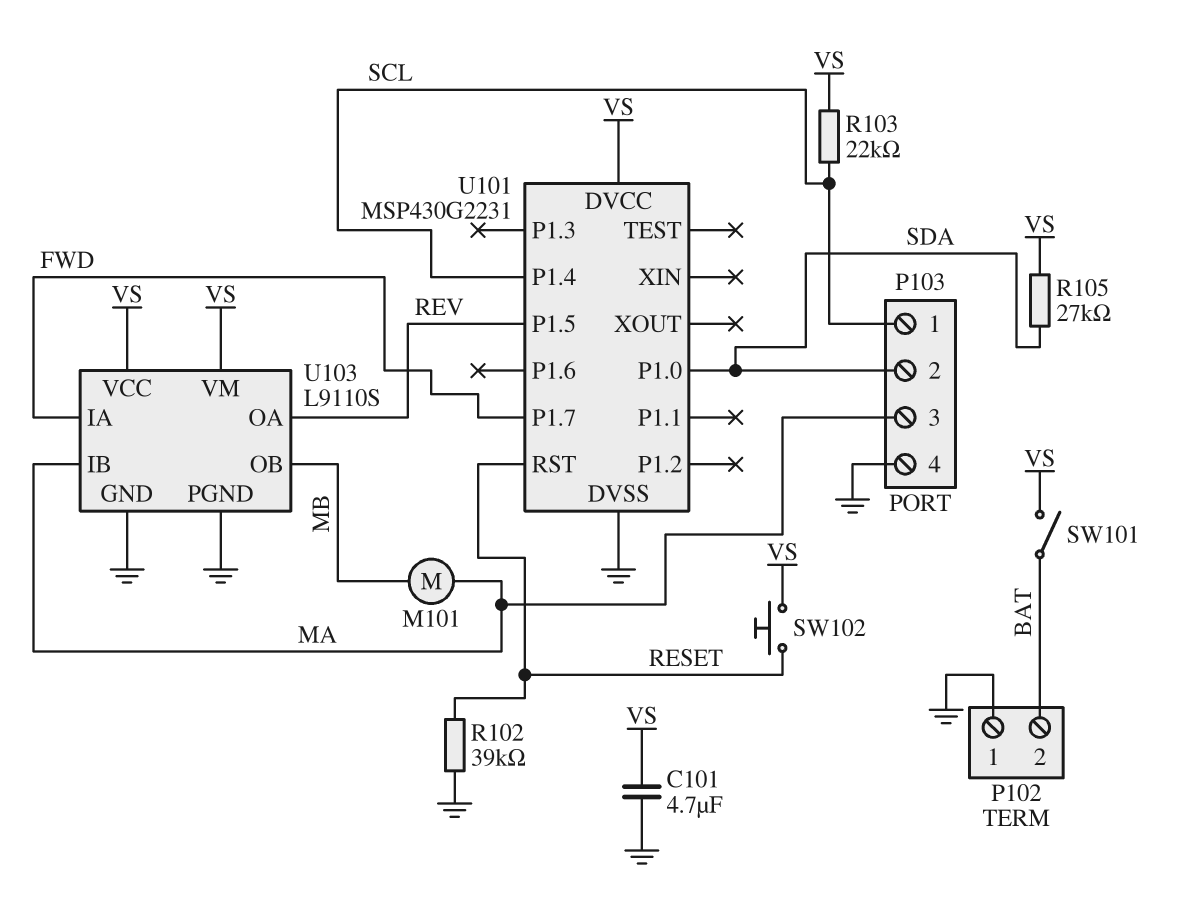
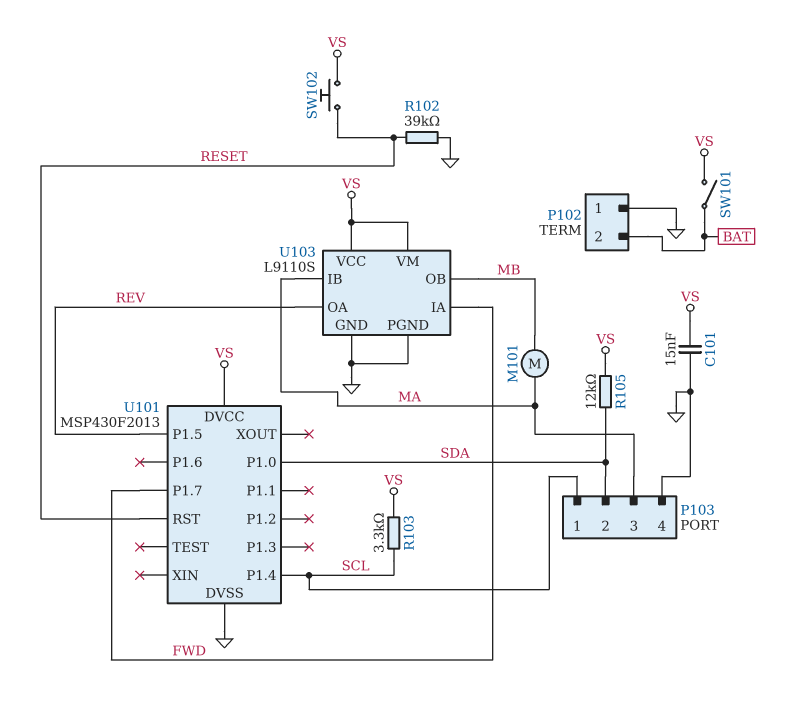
C101: 4.7uF (GND, VS) -> 15nF (GND, VS)
R103: 22k (SCL, VS) -> 3.3k (SCL, VS)
R105: 27k (SDA, VS) -> 12k (SDA, VS)
U101: MSP430G2231 -> MSP430F2013

